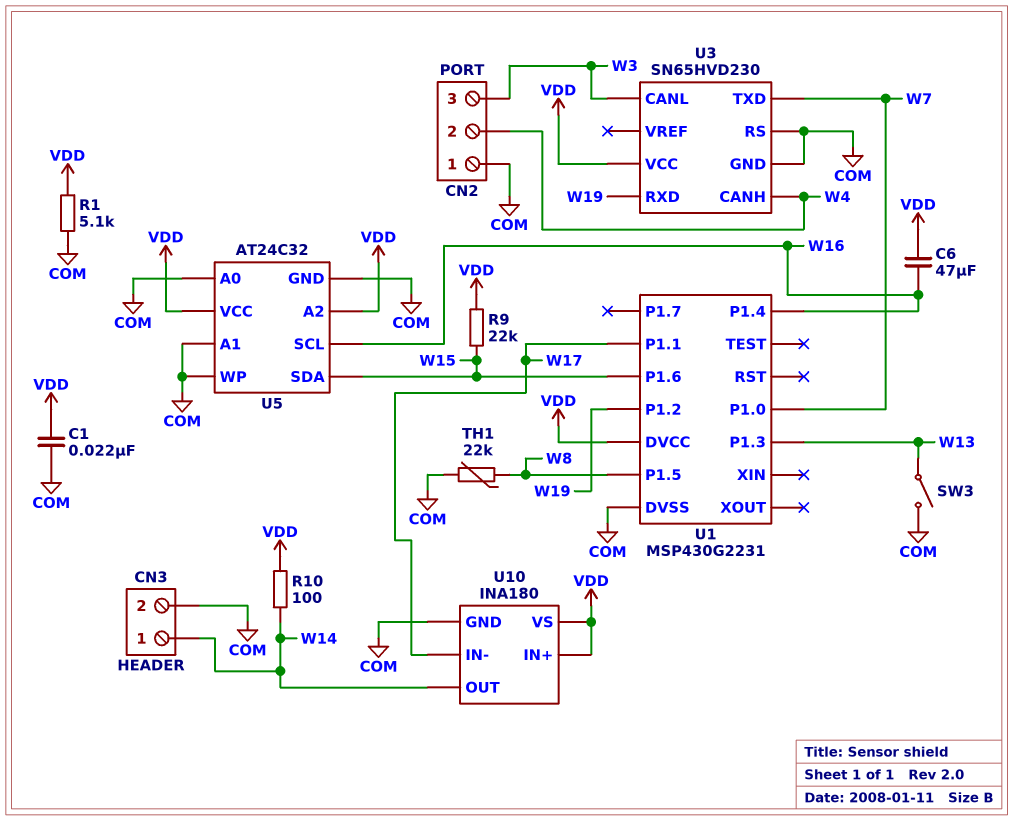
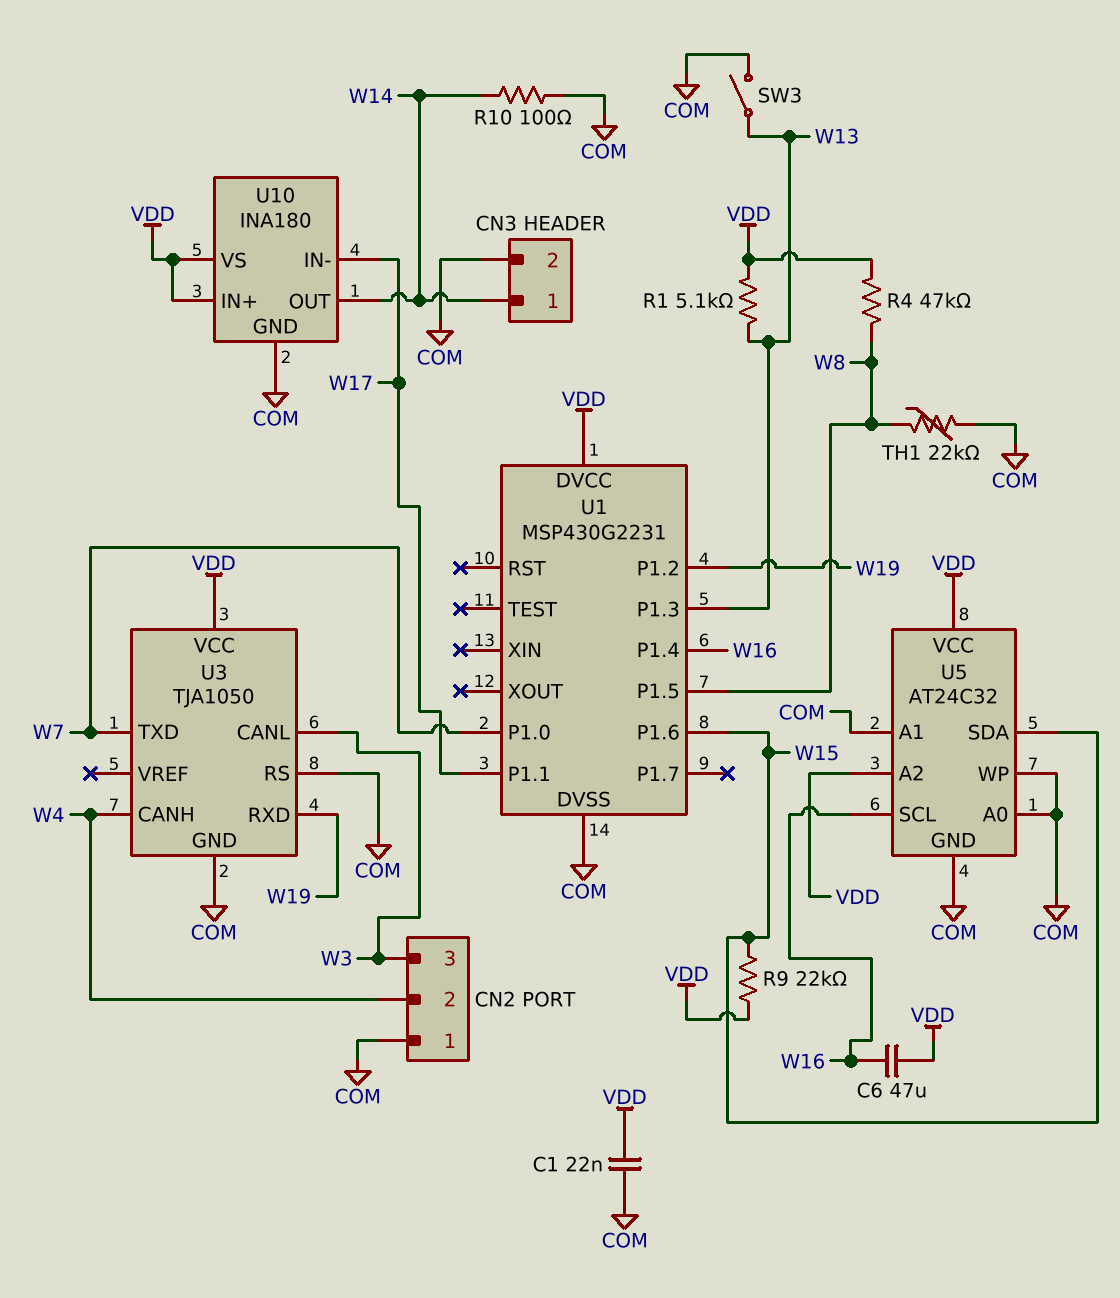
R1: 5.1k (COM, VDD) -> 5.1k (VDD, W13)
R4: none -> 47k (VDD, W8)
R10: 100 (VDD, W14) -> 100 (COM, W14)
U3: SN65HVD230 -> TJA1050

